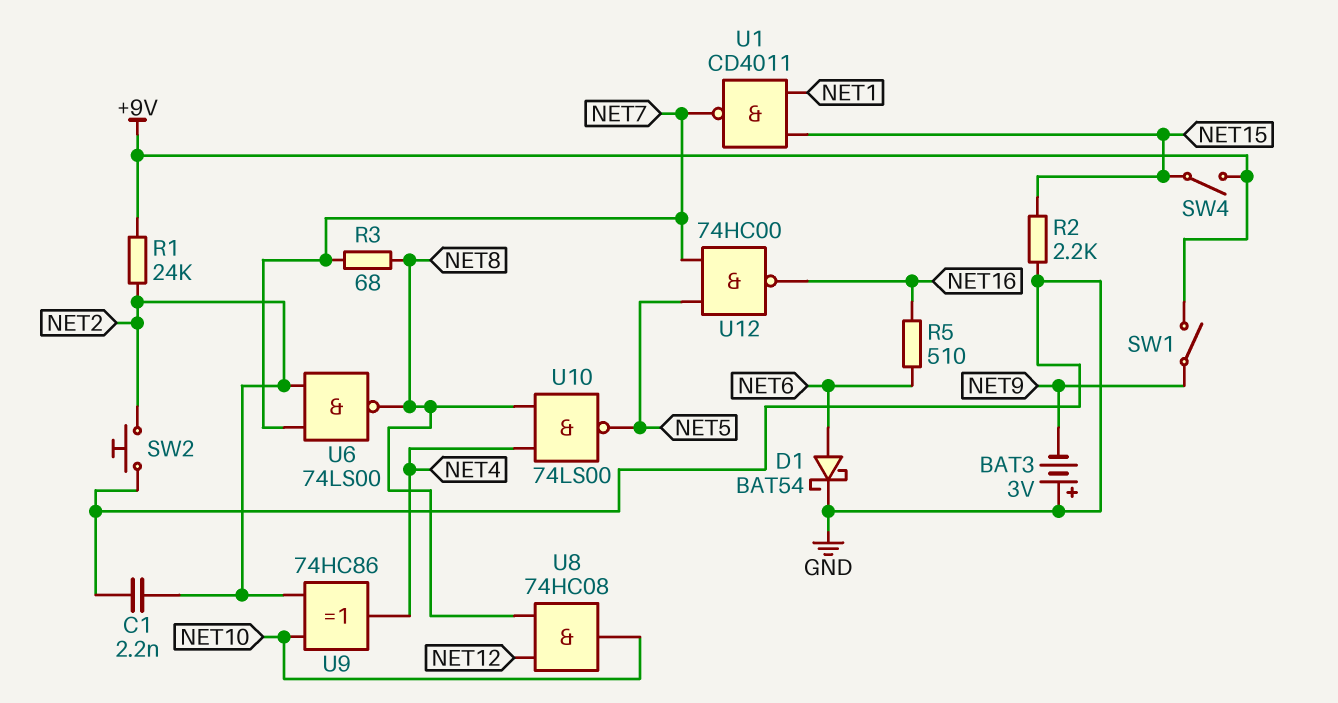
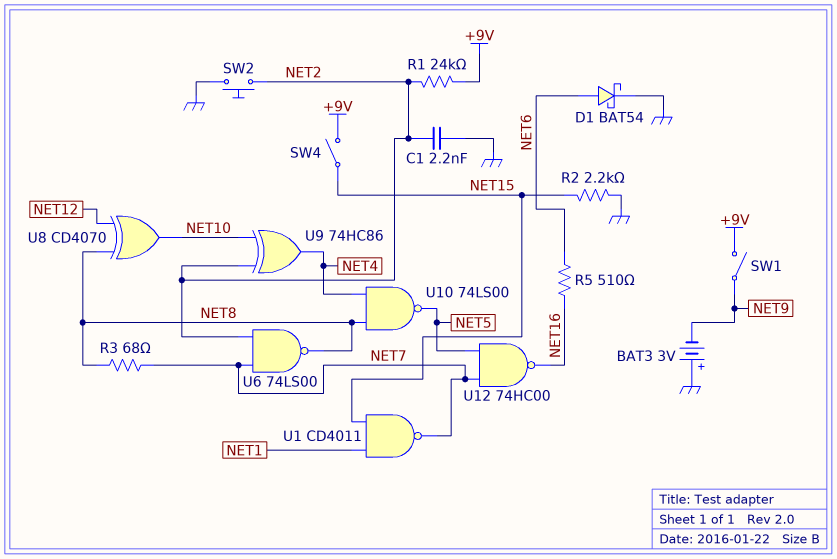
U8: AND 74HC08 (in NET8, in NET12, out NET10) -> XOR CD4070 (in NET8, in NET12, out NET10)

